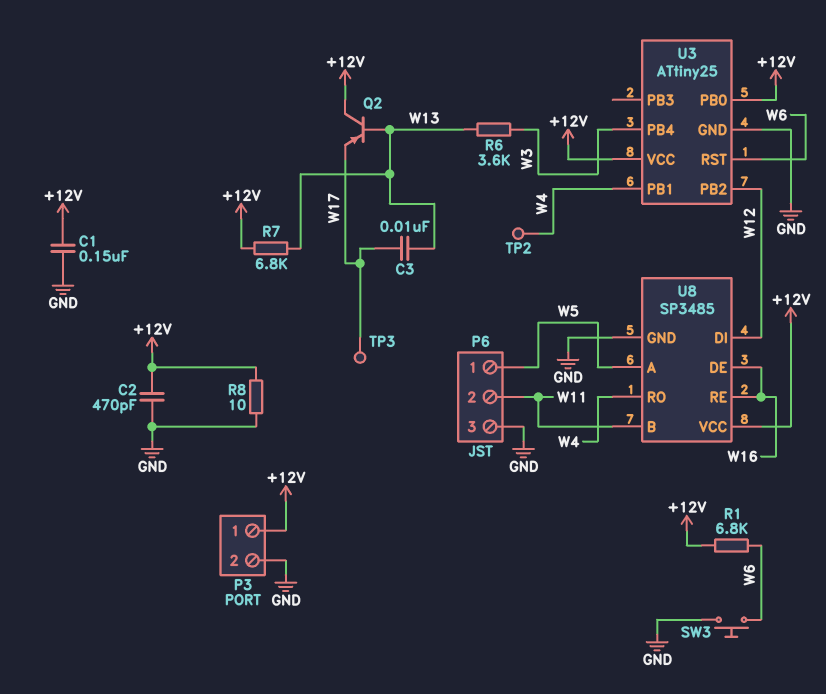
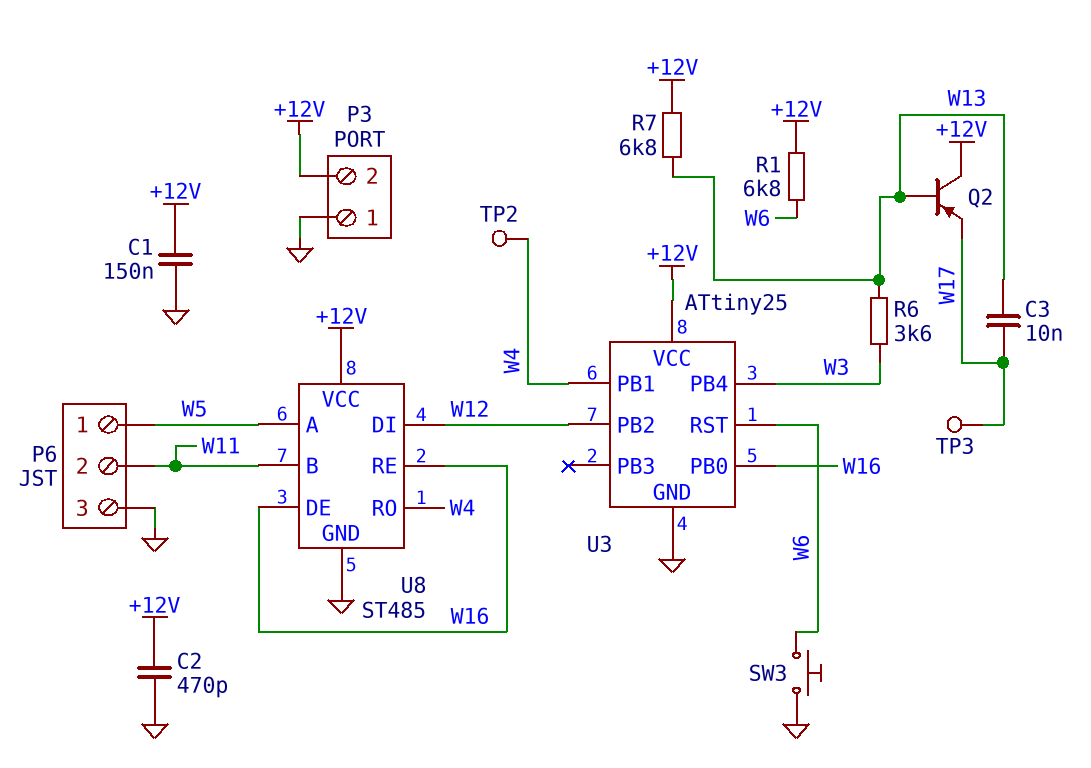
P3 pin 1: +12V -> GND
P3 pin 2: GND -> +12V
R8: 10 (+12V, GND) -> none
U3 pin PB0: +12V -> W16
U8: SP3485 -> ST485

